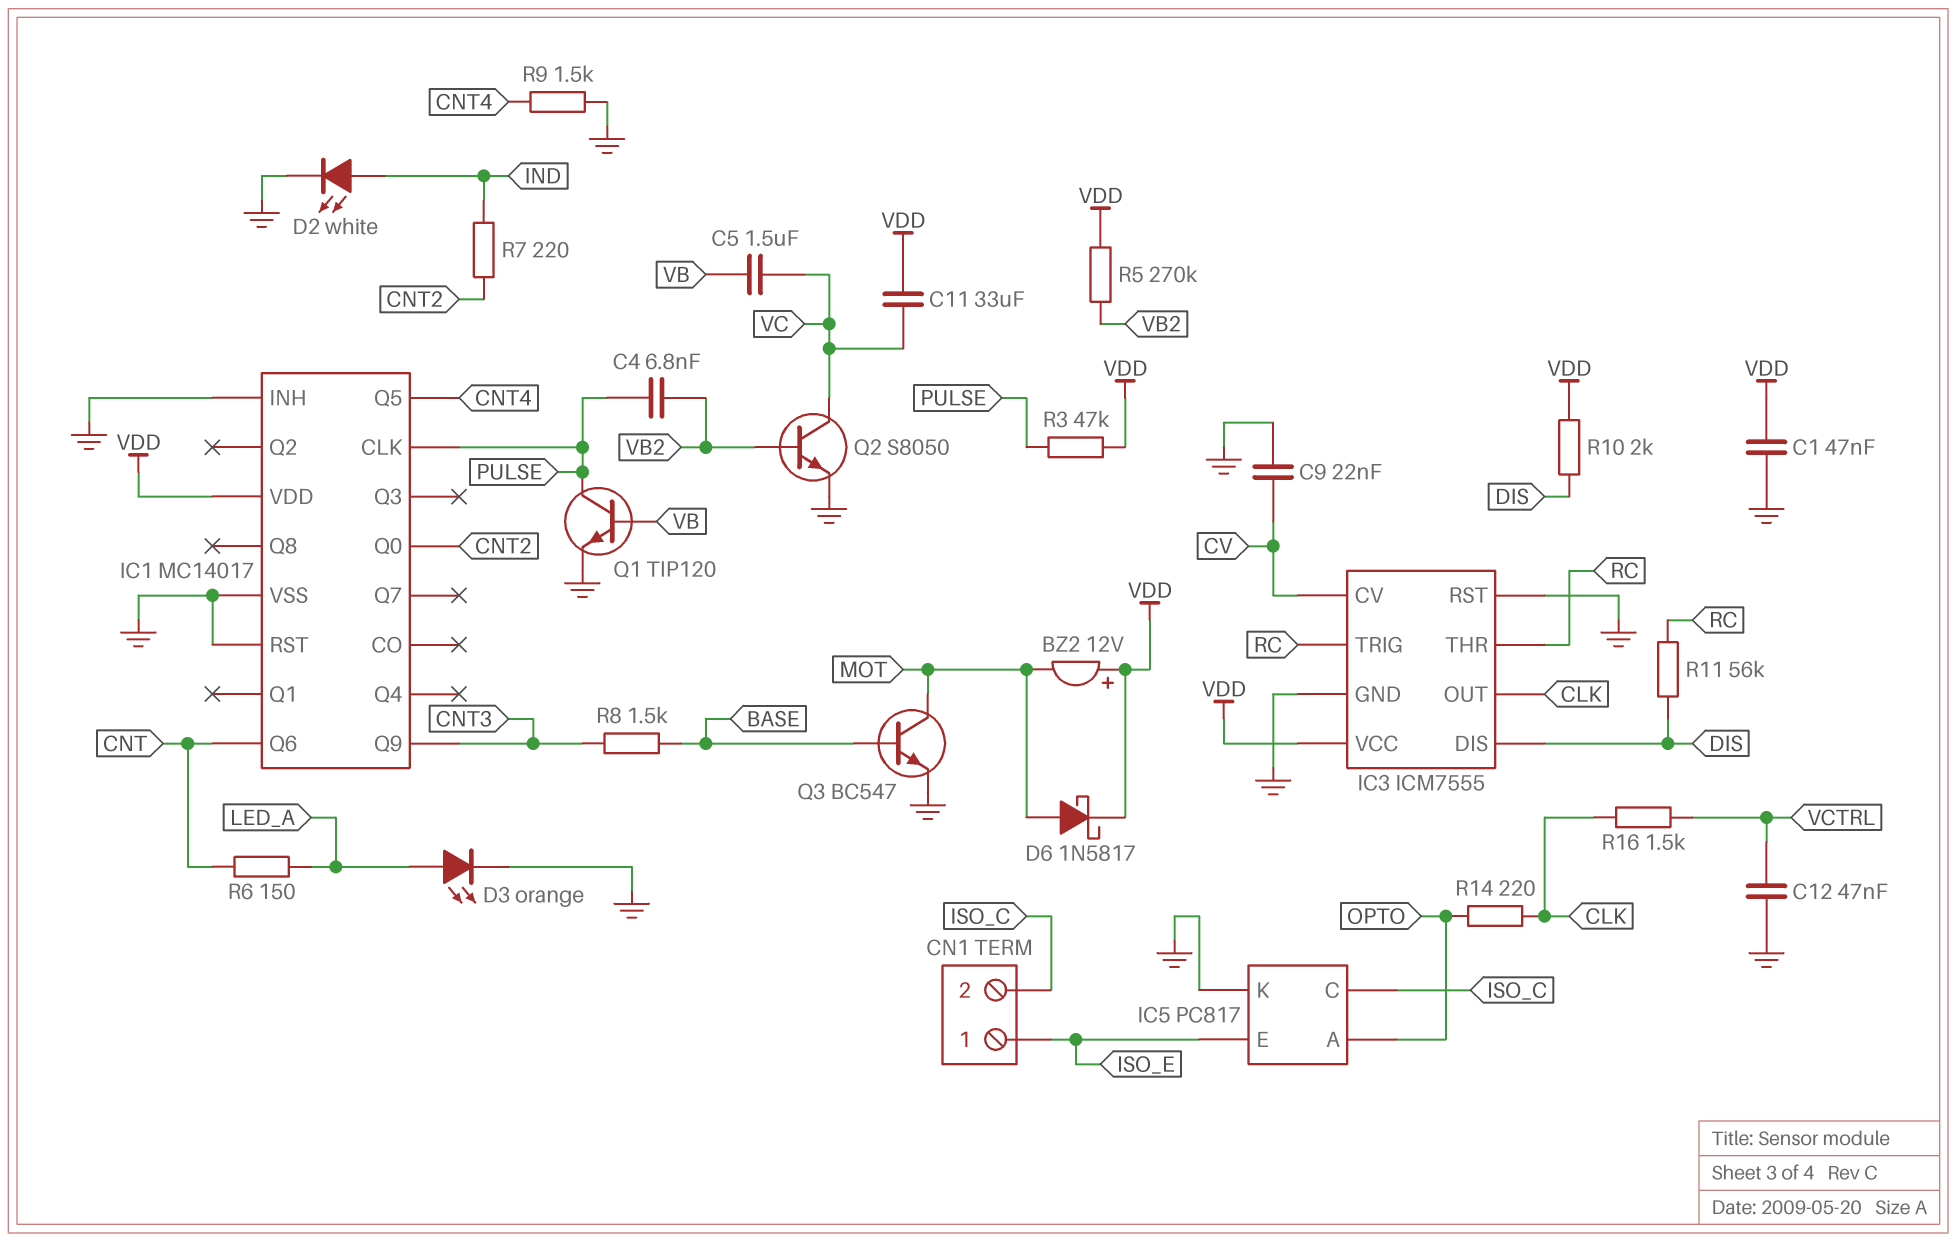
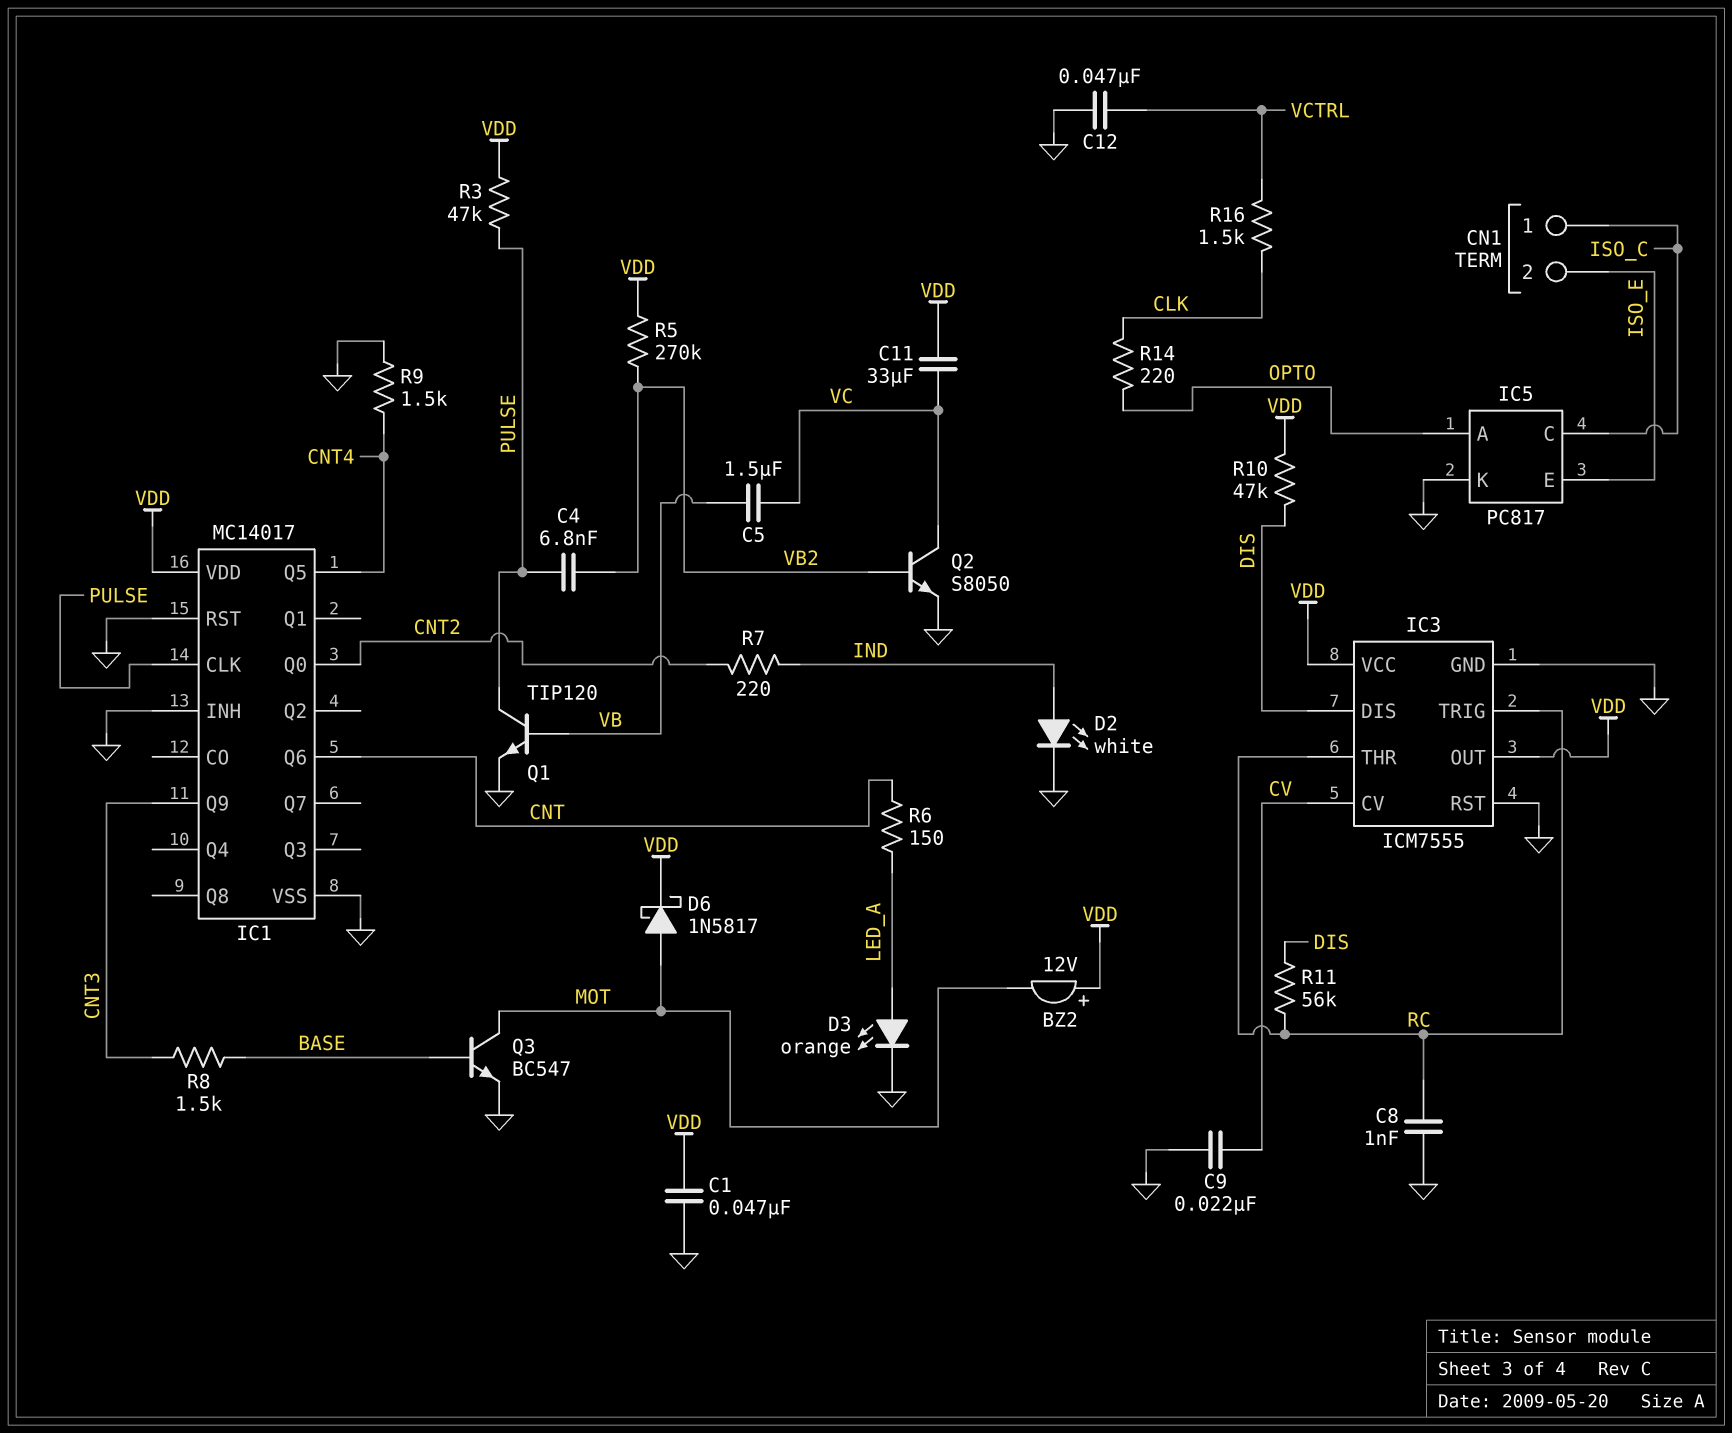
C8: none -> 1nF (GND, RC)
CN1 pin 1: ISO_E -> ISO_C
CN1 pin 2: ISO_C -> ISO_E
IC3 pin OUT: CLK -> VDD
R10: 2k (DIS, VDD) -> 47k (DIS, VDD)

